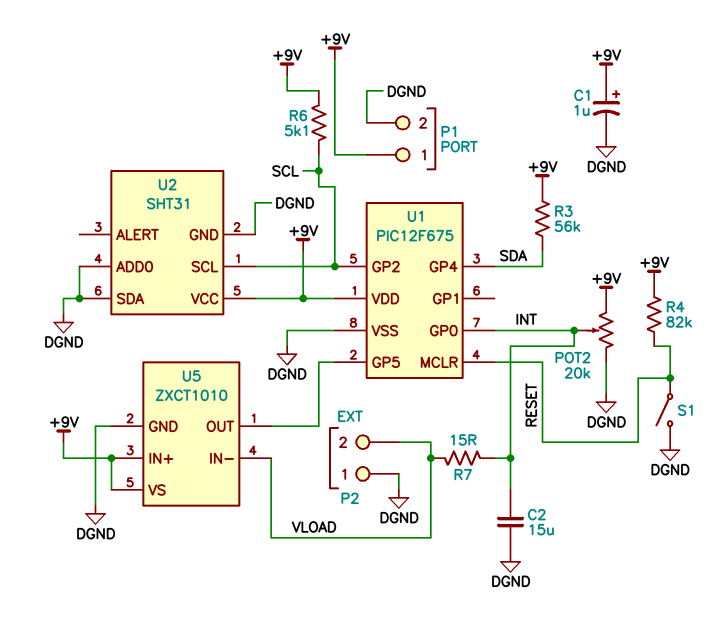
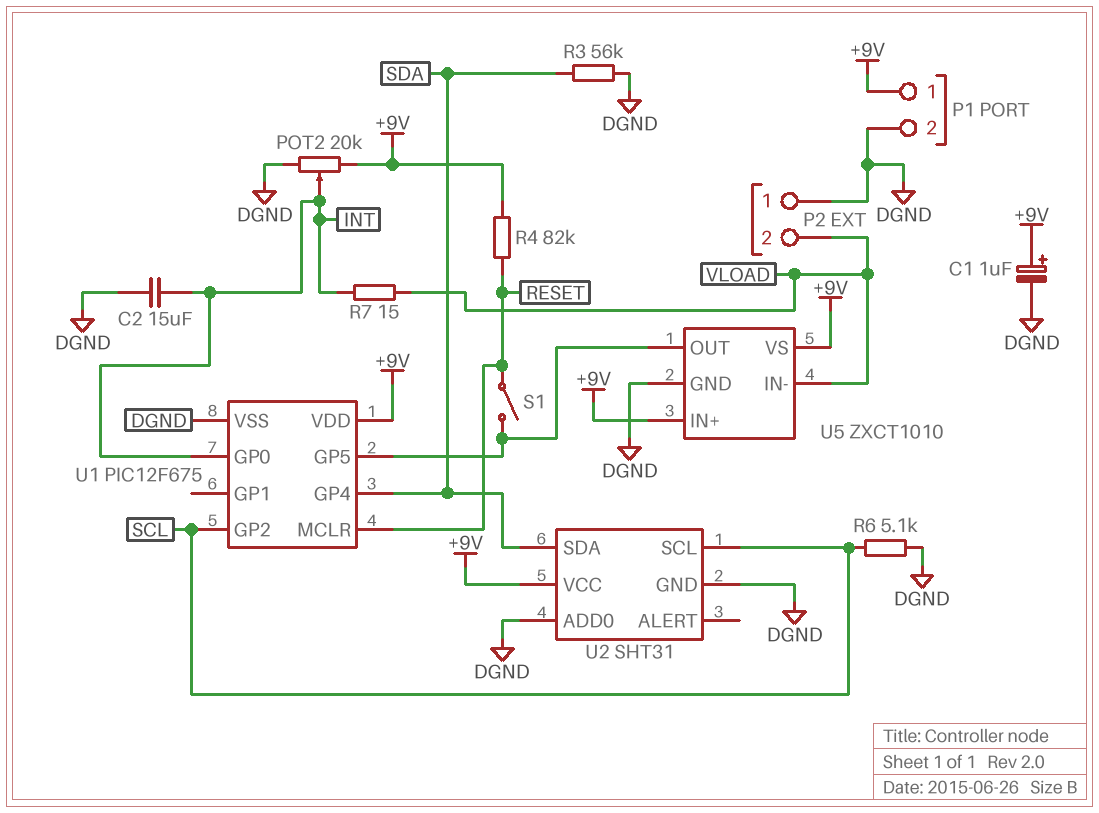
R3: 56k (+9V, SDA) -> 56k (DGND, SDA)
R6: 5.1k (+9V, SCL) -> 5.1k (DGND, SCL)
S1: switch (DGND, RESET) -> switch (RESET, U1/GP5)
U2 pin SDA: DGND -> SDA

